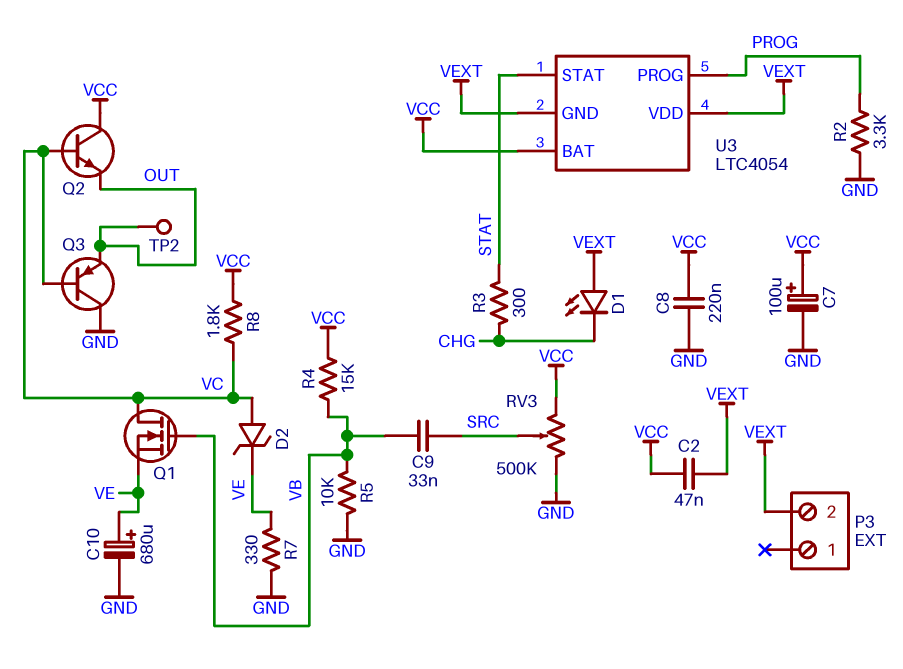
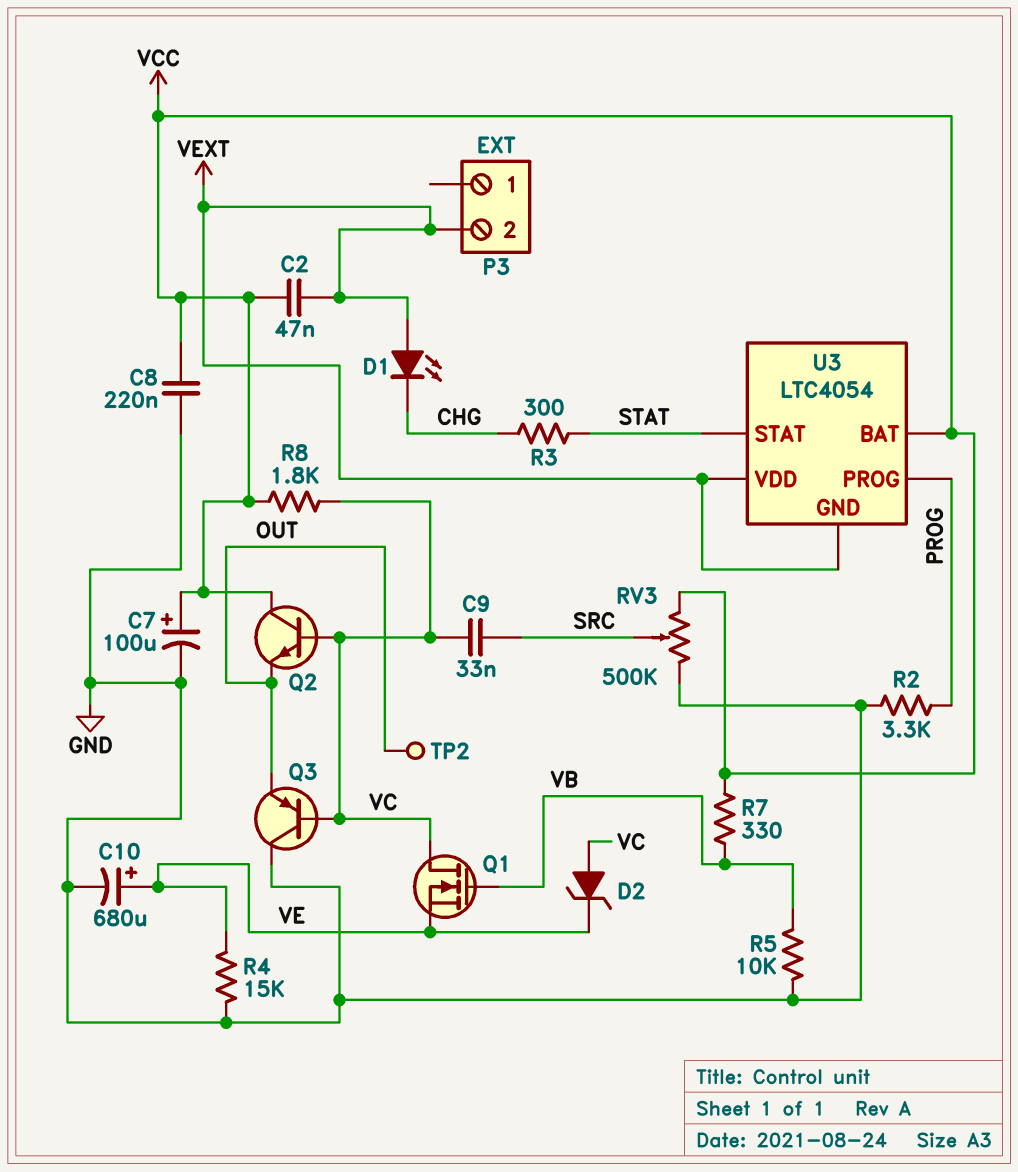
C9: 33nF (SRC, VB) -> 33nF (SRC, VC)
R4: 15k (VB, VCC) -> 15k (GND, VE)
R7: 330 (GND, VE) -> 330 (VB, VCC)

